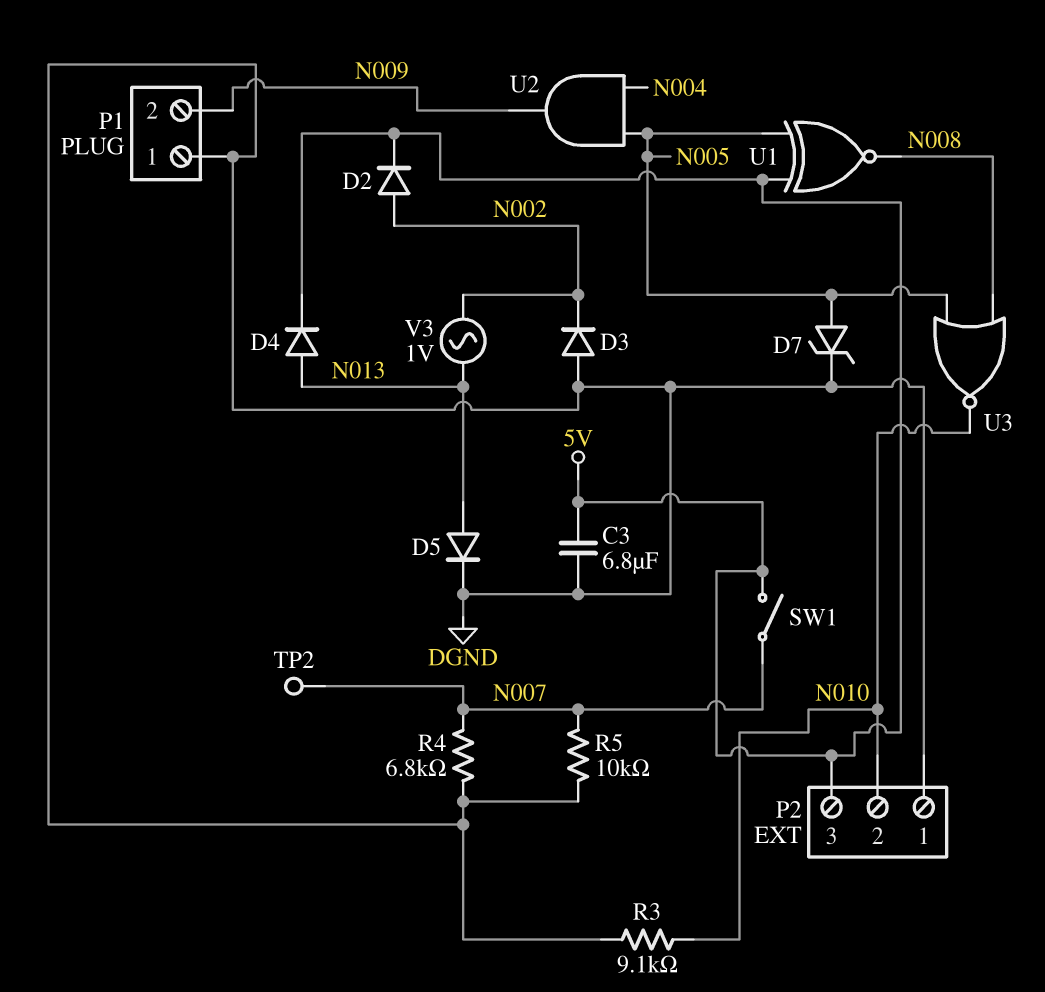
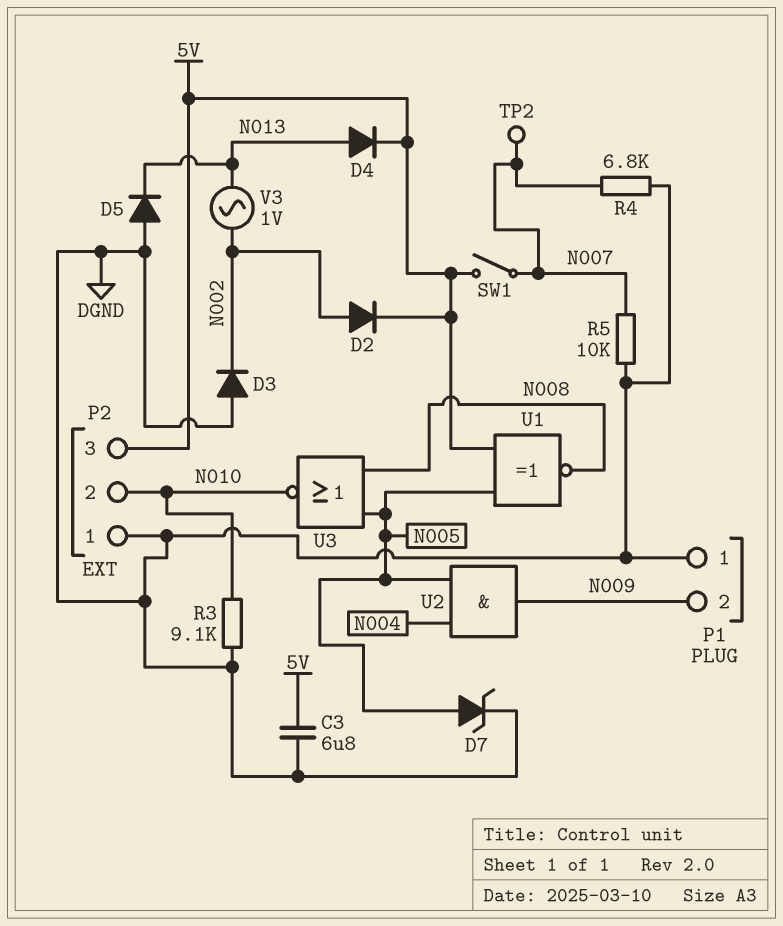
D5: diode (A N013, K DGND) -> diode (A DGND, K N013)

